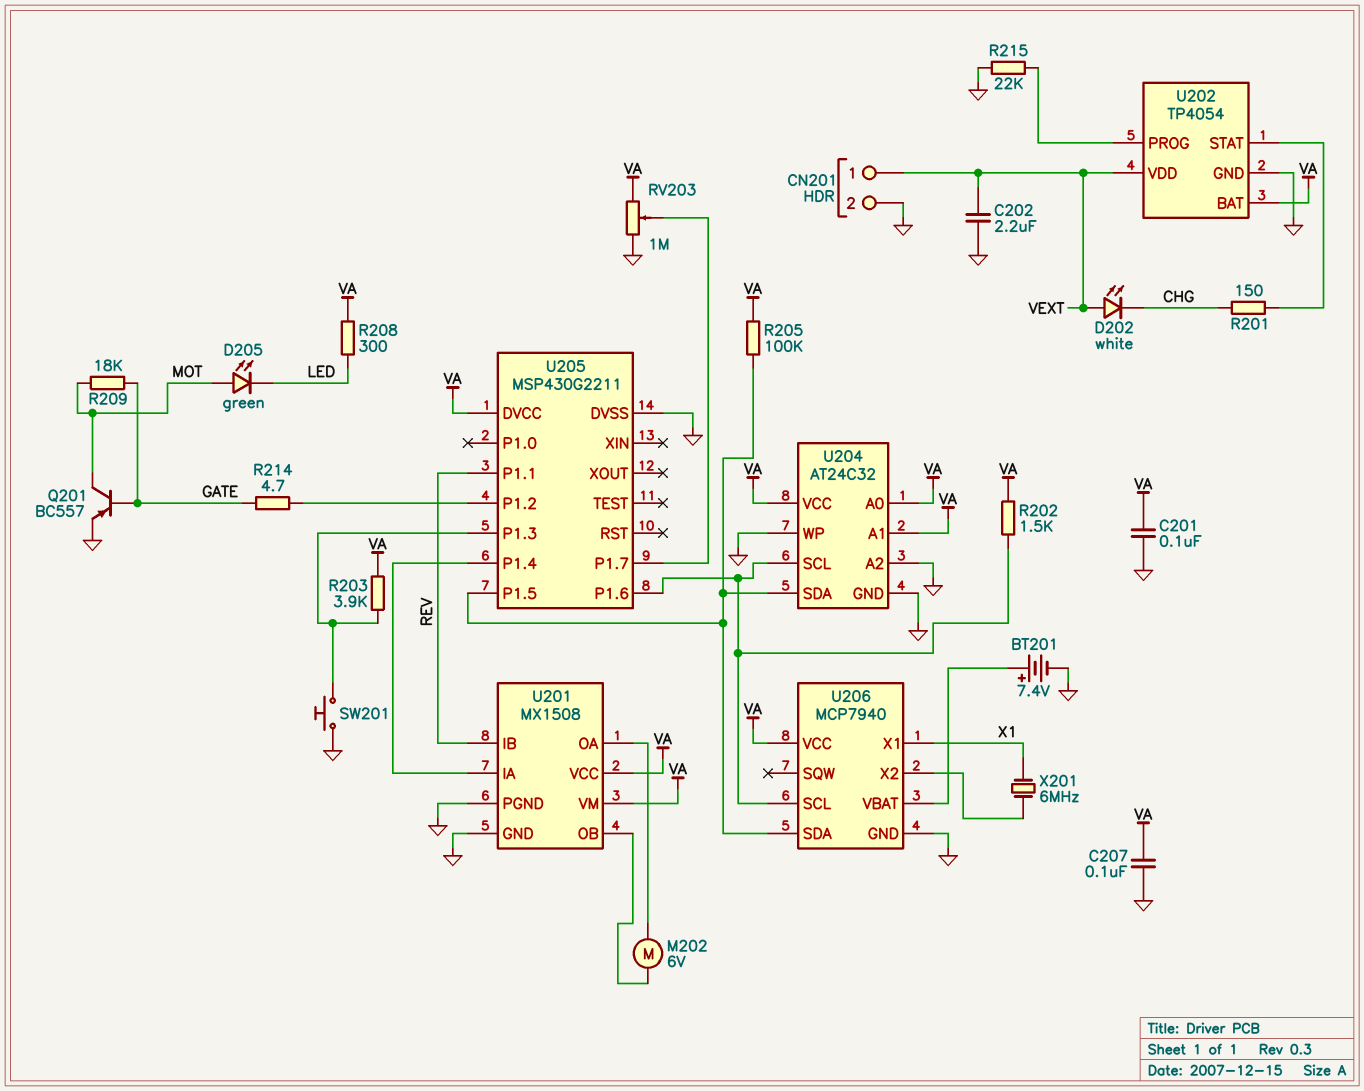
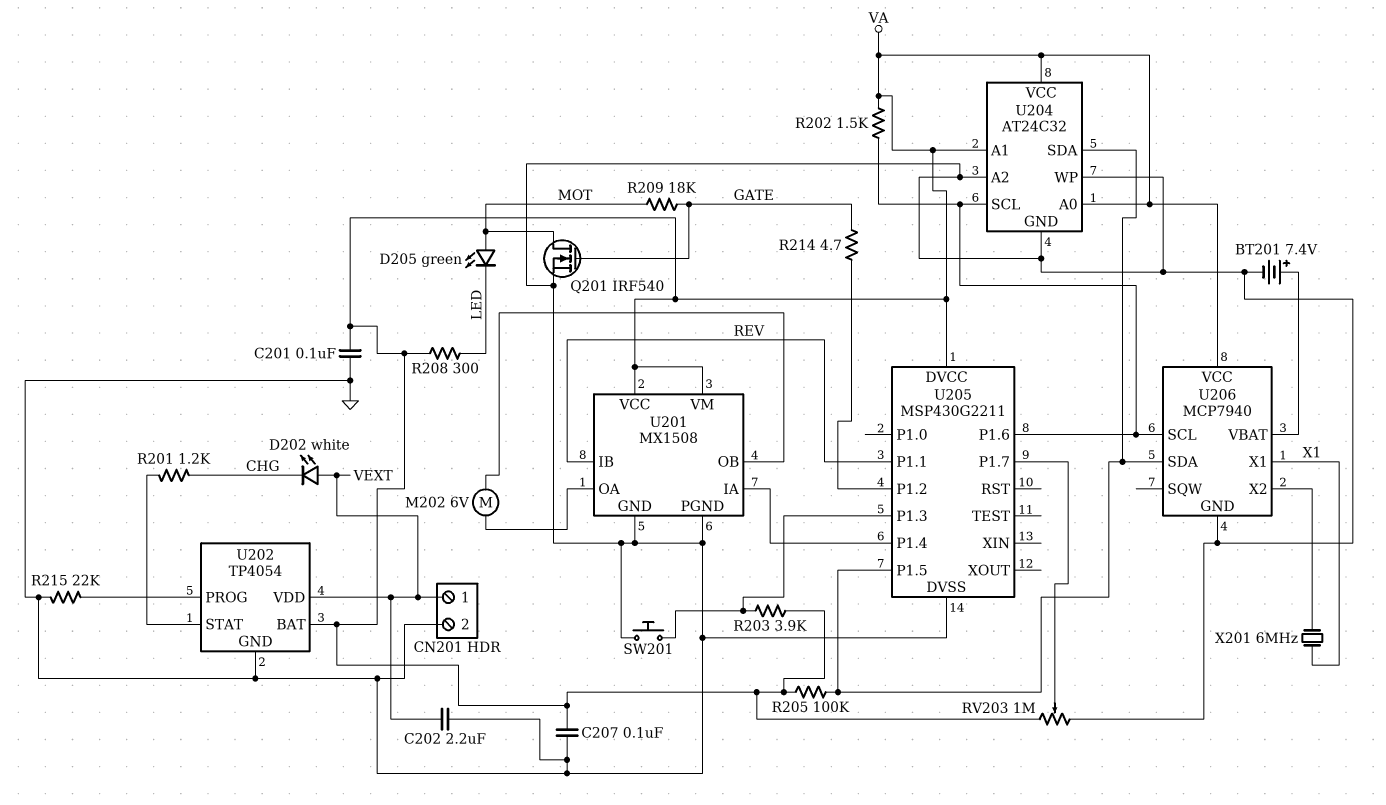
Q201: PNP BC557 (B GATE, C MOT, E GND) -> NMOS IRF540 (G GATE, D MOT, S GND)
R201: 150 (CHG, U202/STAT) -> 1.2k (CHG, U202/STAT)

